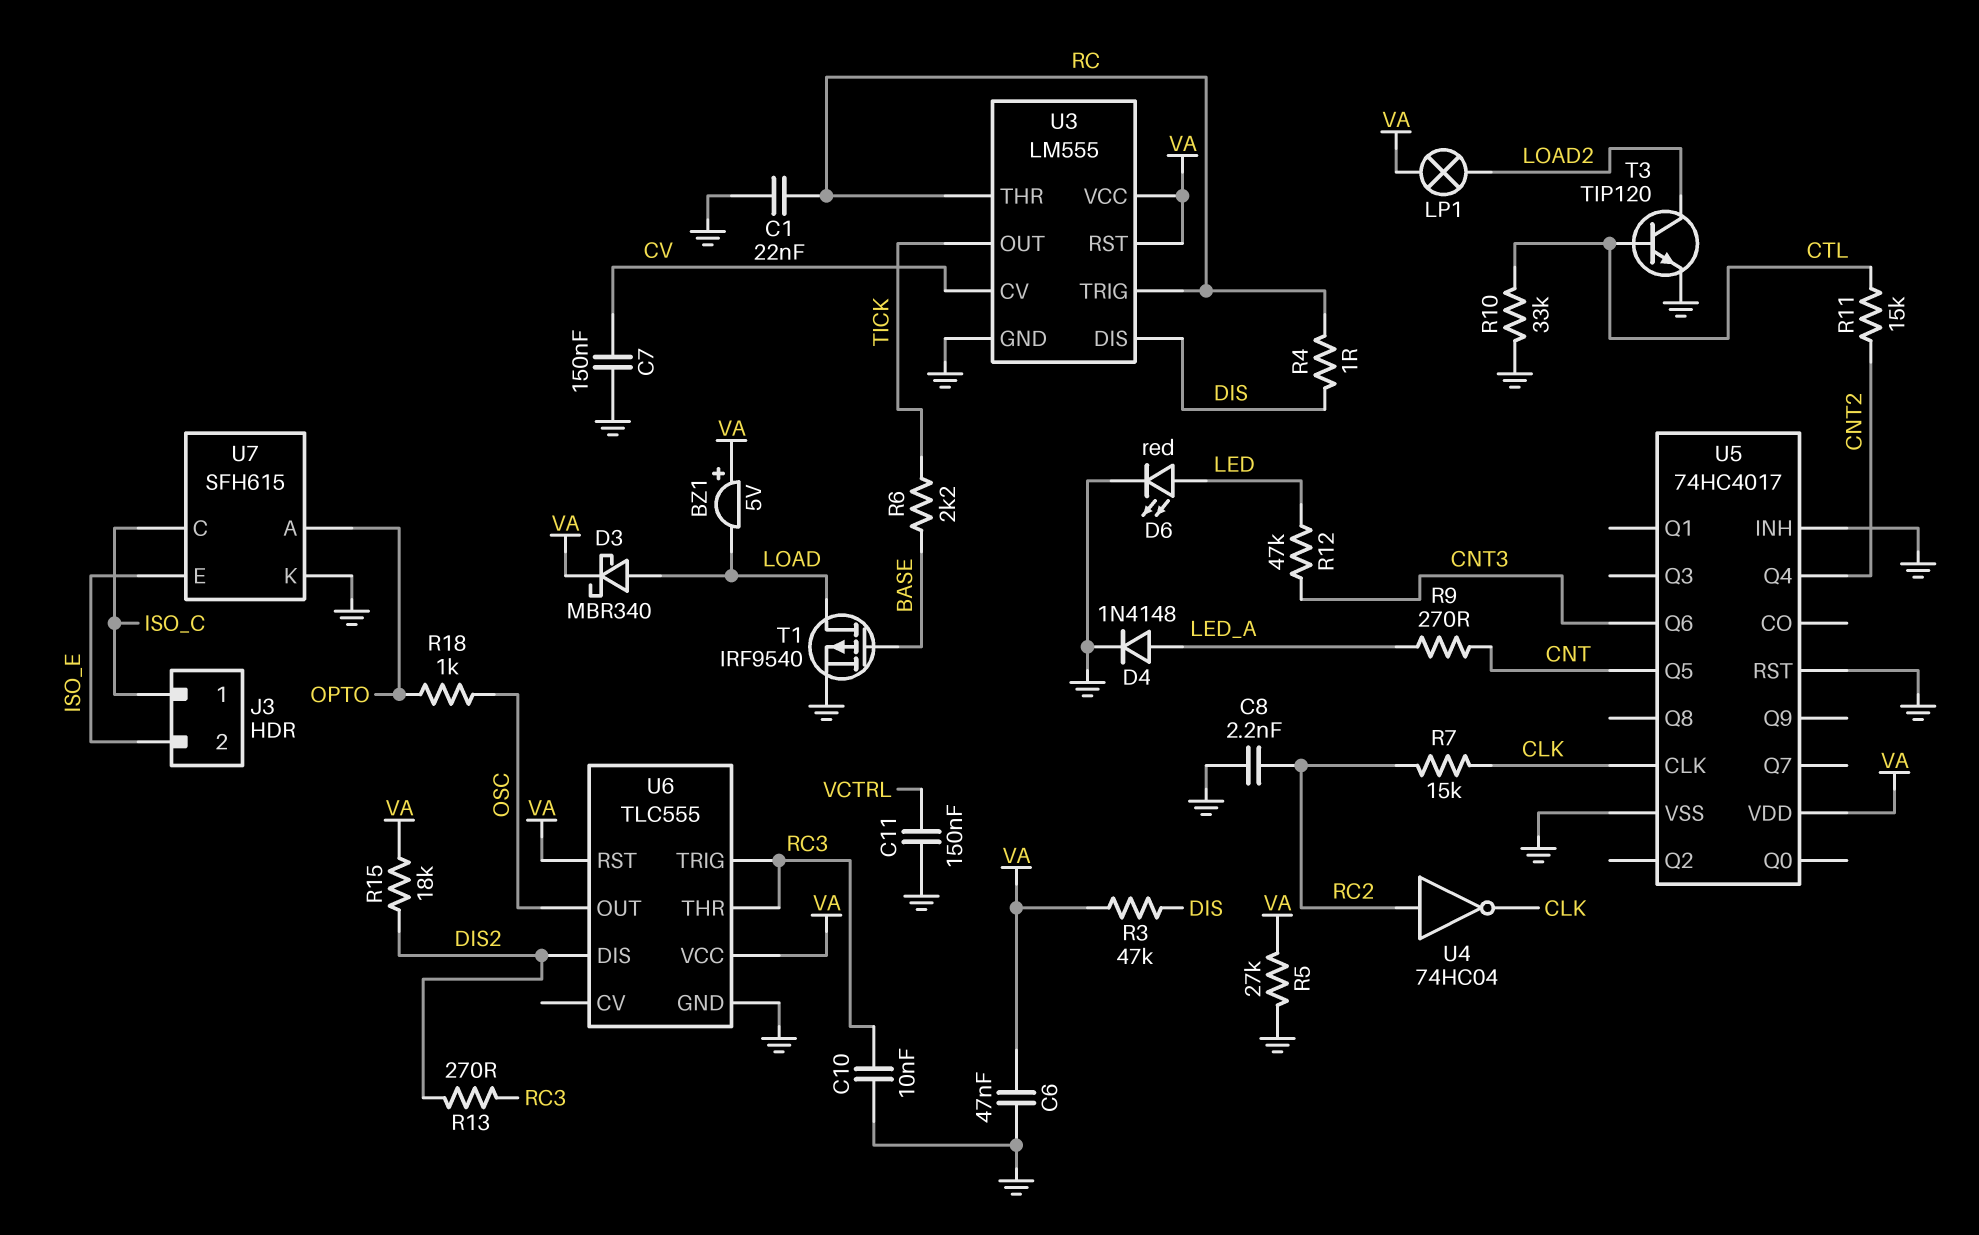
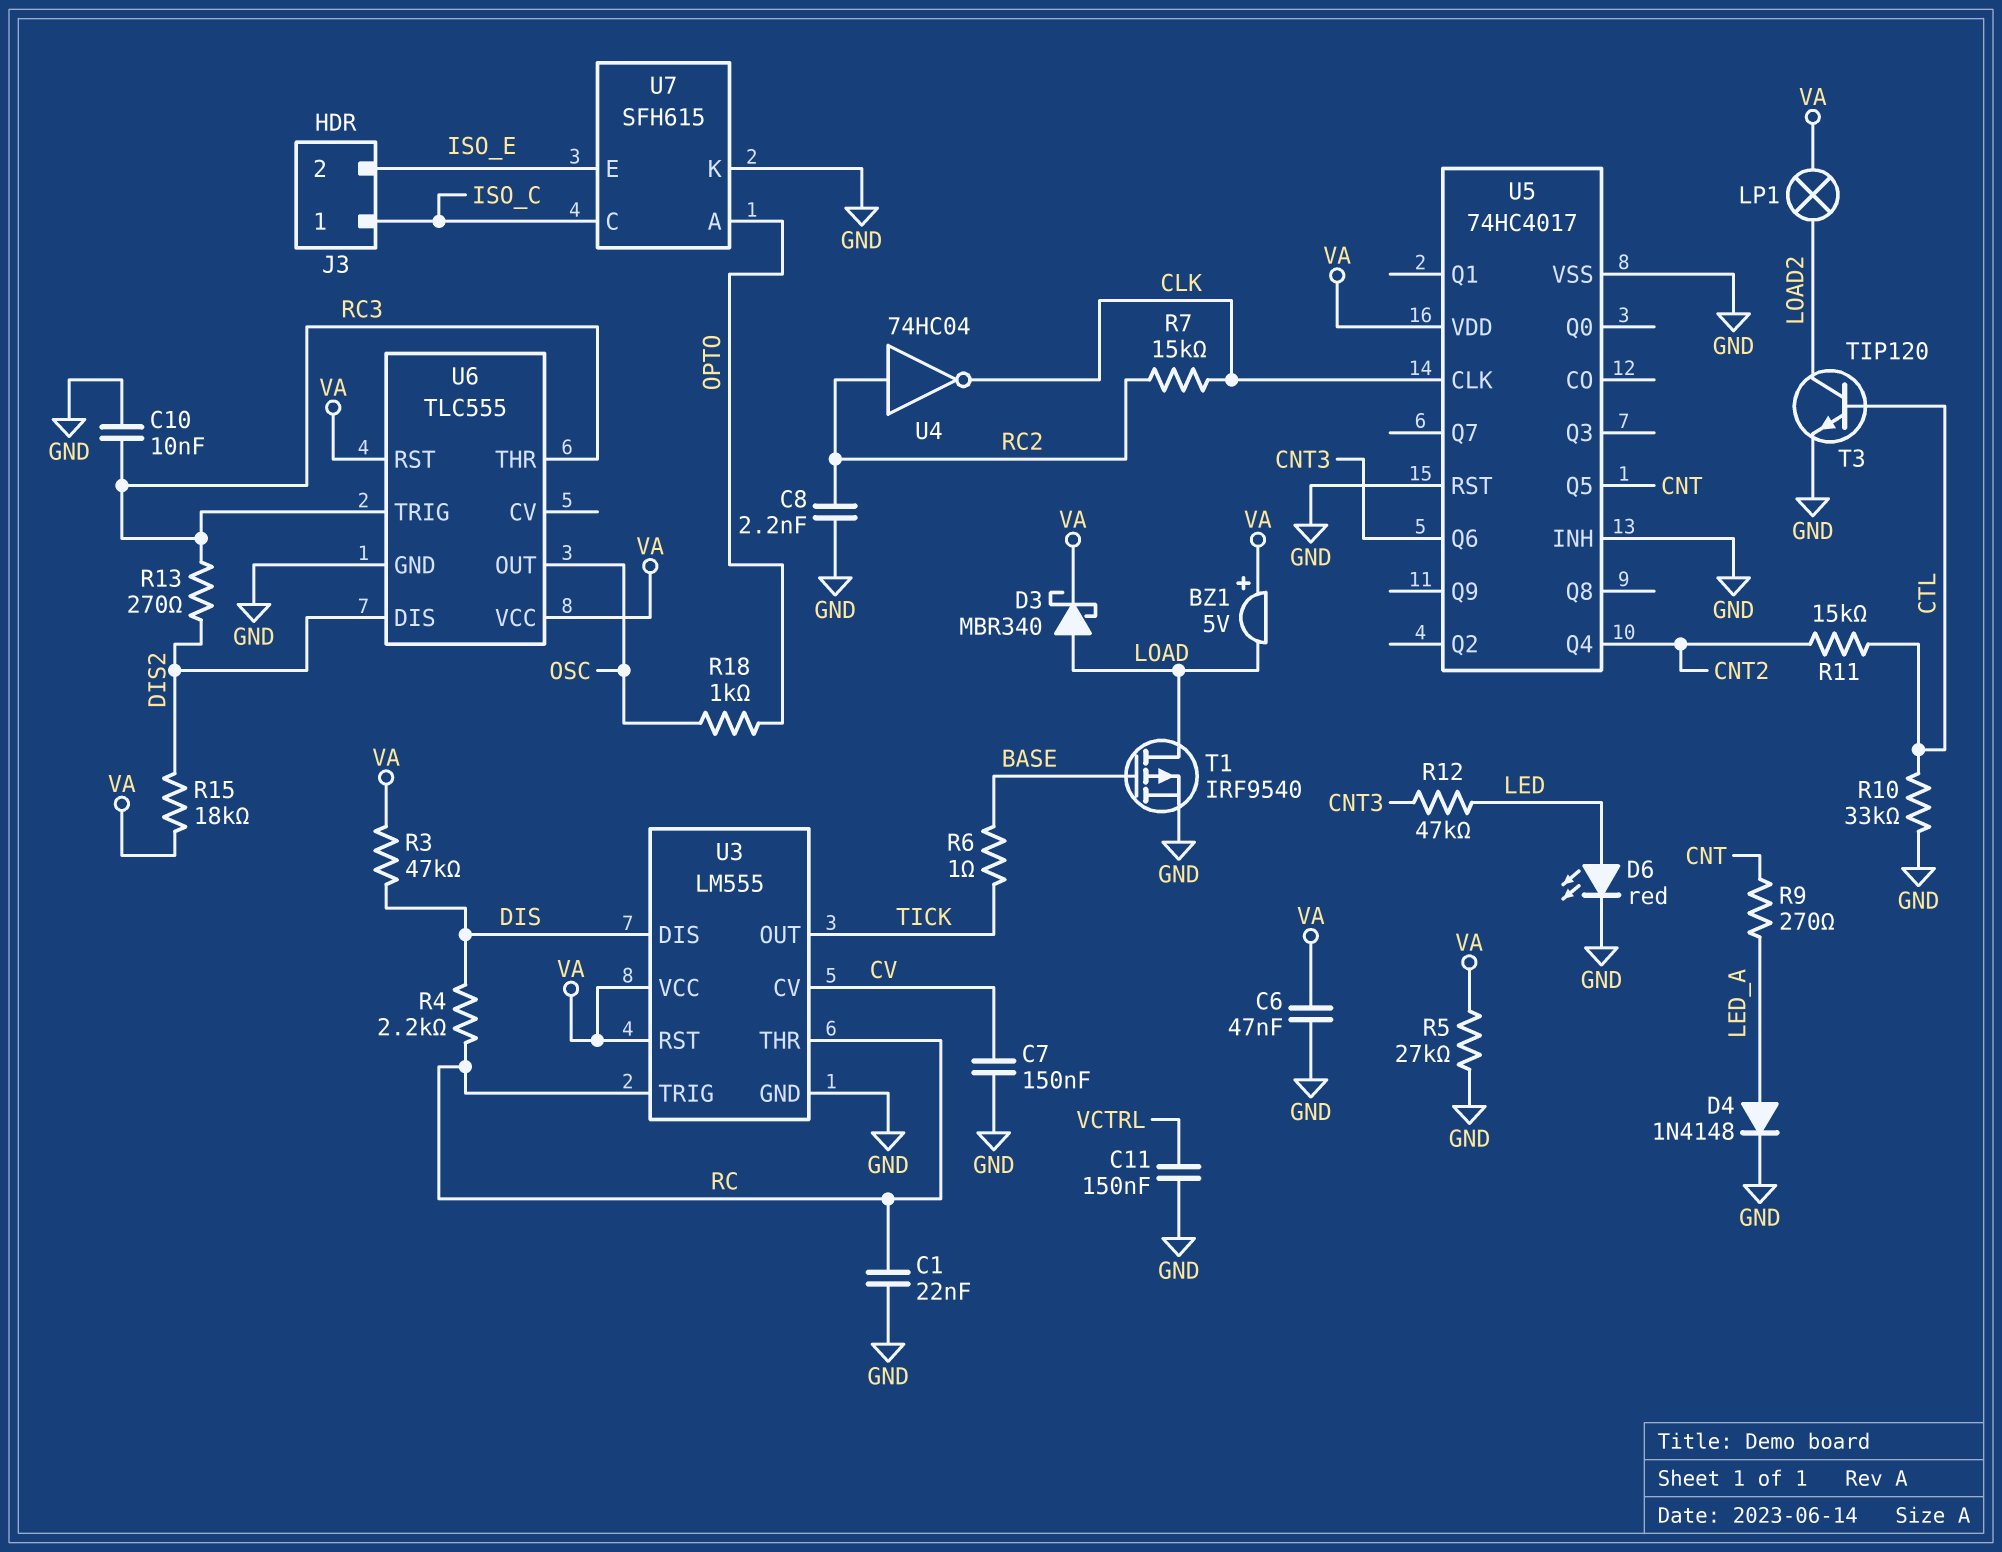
R4: 1 (DIS, RC) -> 2.2k (DIS, RC)
R6: 2.2k (BASE, TICK) -> 1 (BASE, TICK)

